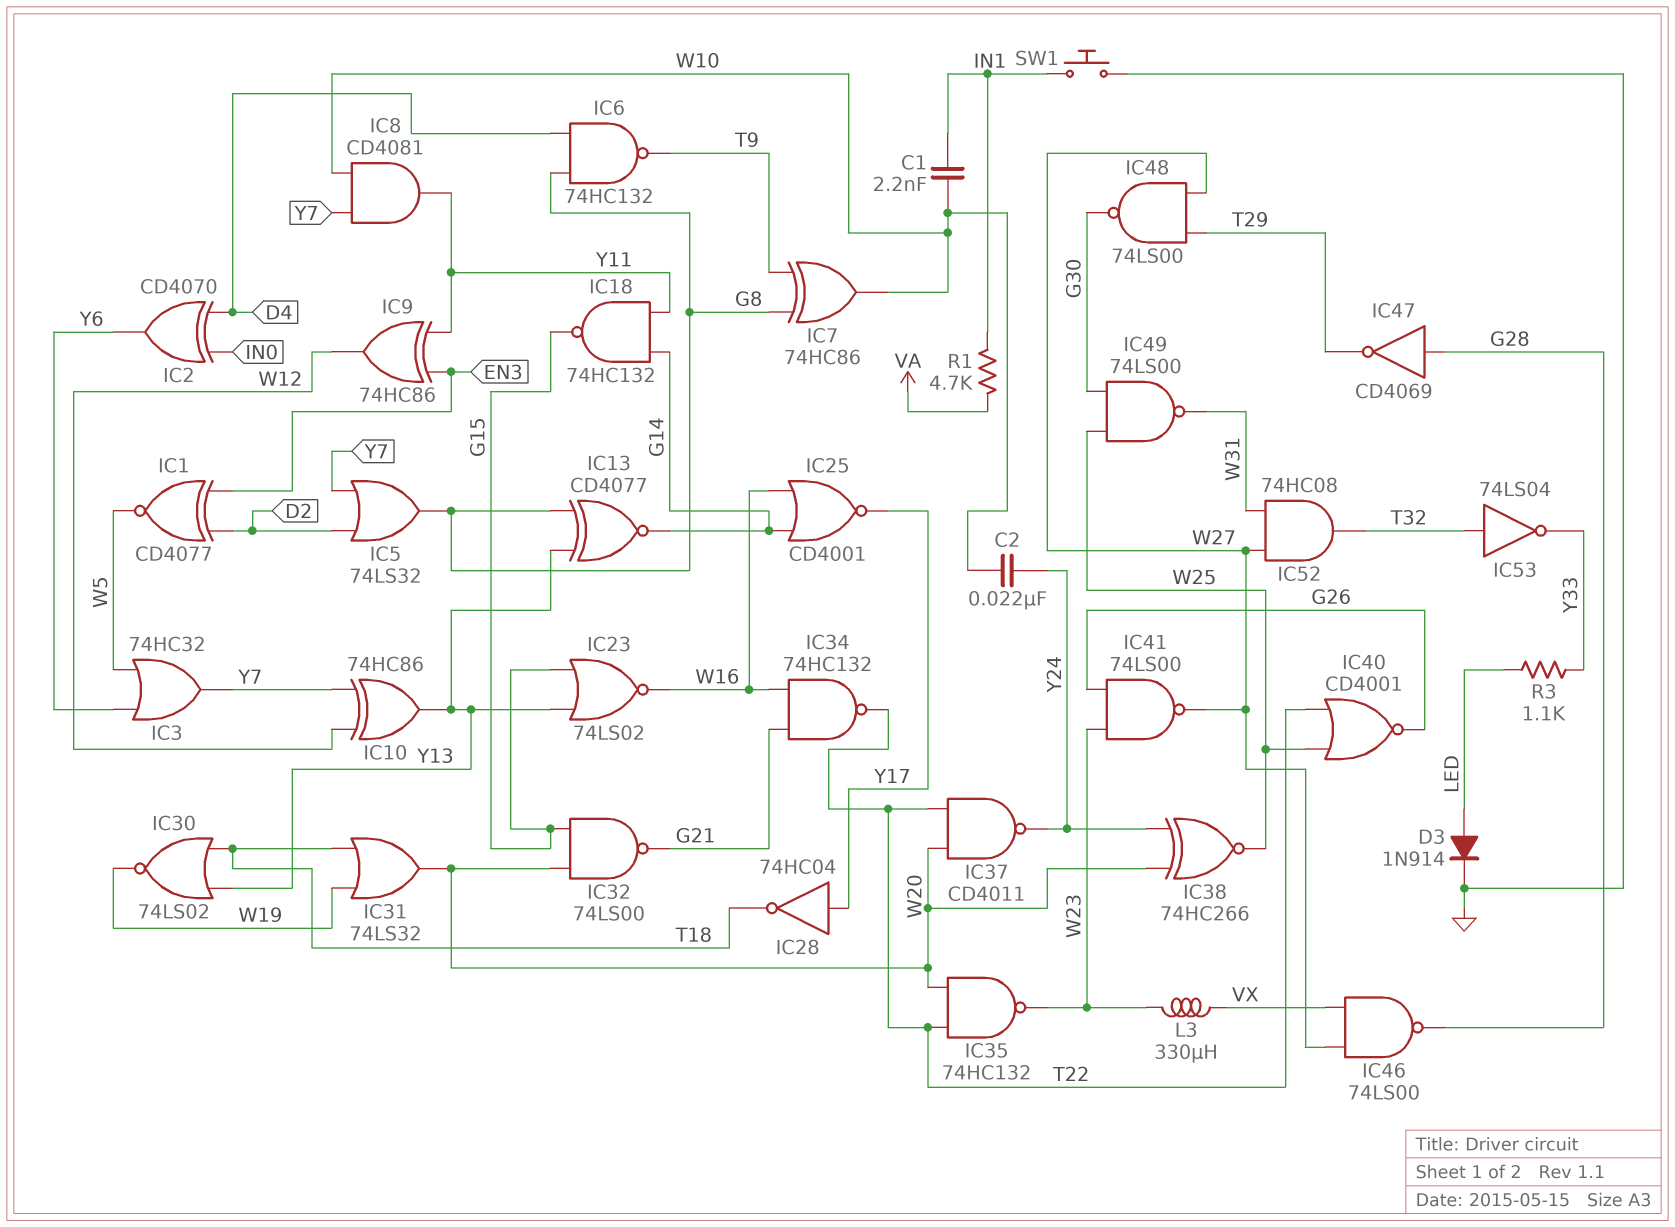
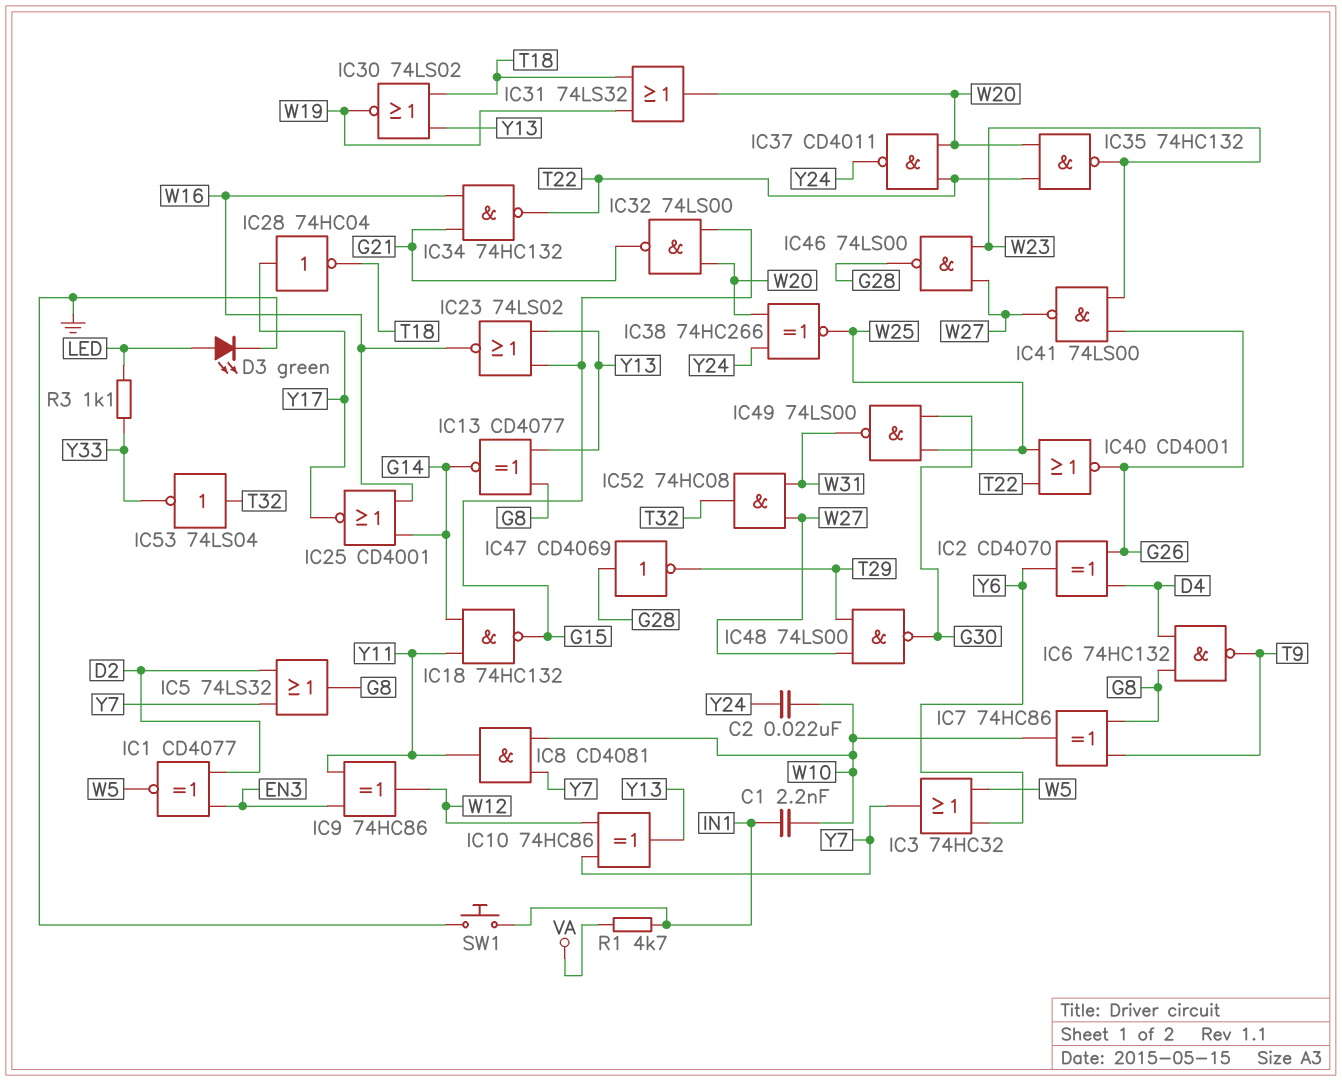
D3: diode 1N914 (A LED, K GND) -> LED green (A LED, K GND)
IC2: XOR CD4070 (in D4, in IN0, out Y6) -> XOR CD4070 (in D4, in G26, out Y6)
IC46: NAND 74LS00 (in VX, in W27, out G28) -> NAND 74LS00 (in W23, in W27, out G28)
L3: 330uH (VX, W23) -> none

